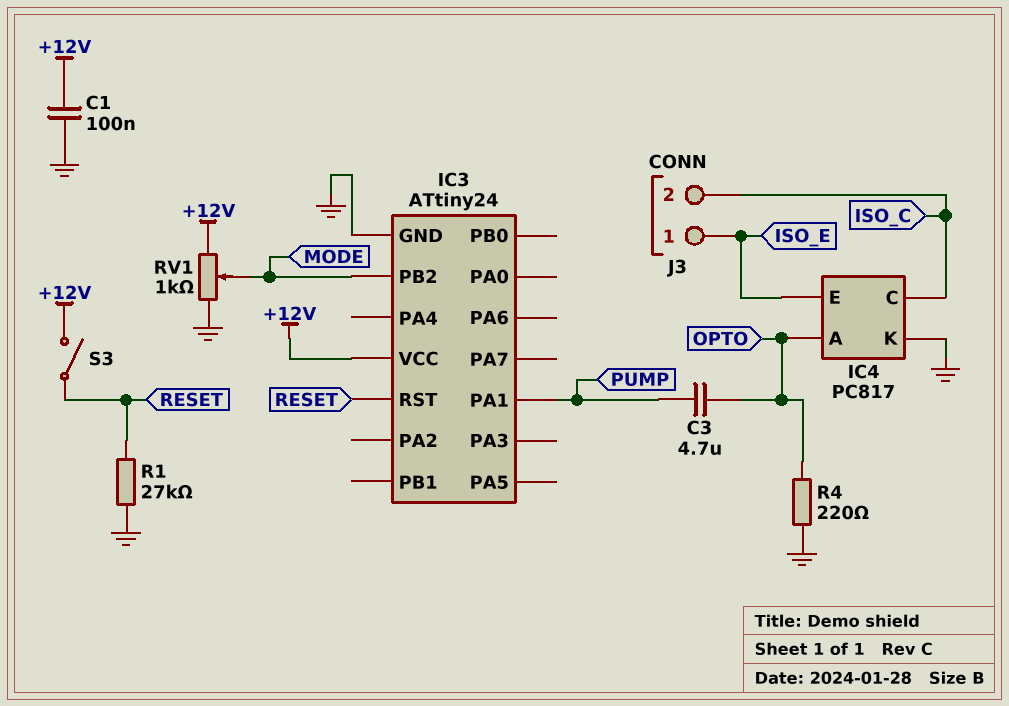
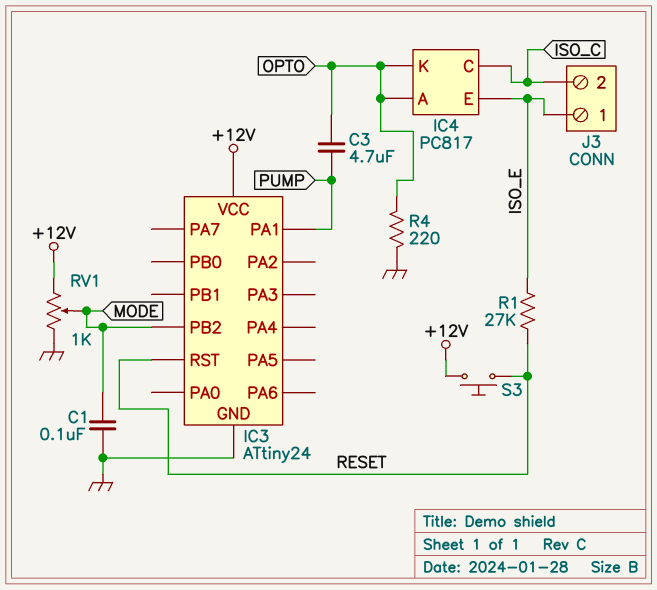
C1: 100nF (+12V, GND) -> 100nF (GND, MODE)
IC4 pin K: GND -> OPTO
R1: 27k (GND, RESET) -> 27k (ISO_E, RESET)
S3: switch (+12V, RESET) -> button (+12V, RESET)

